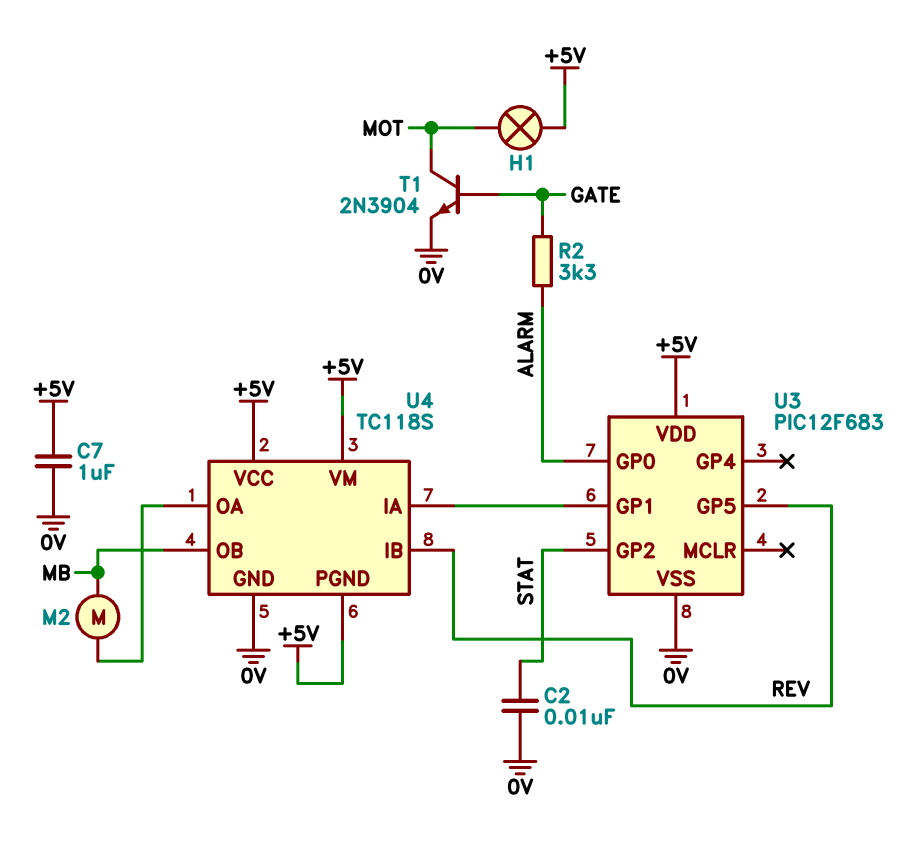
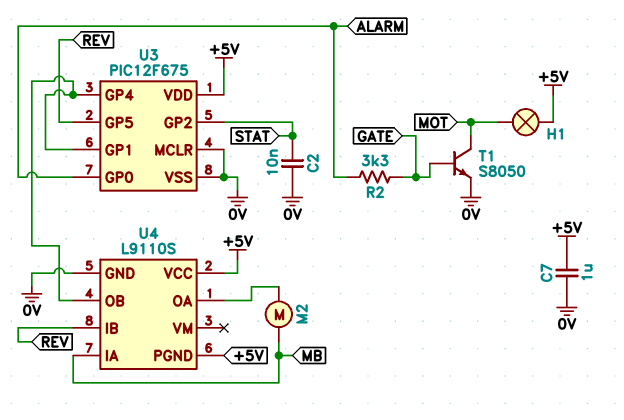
T1: NPN 2N3904 (B GATE, C MOT, E 0V) -> NPN S8050 (B GATE, C MOT, E 0V)
U3: PIC12F683 -> PIC12F675
U3 pin GP4: none -> U3/GP1
U3 pin MCLR: none -> 0V
U4: TC118S -> L9110S
U4 pin IA: U3/GP1 -> MB
U4 pin OB: MB -> U3/GP1
U4 pin VM: +5V -> none

